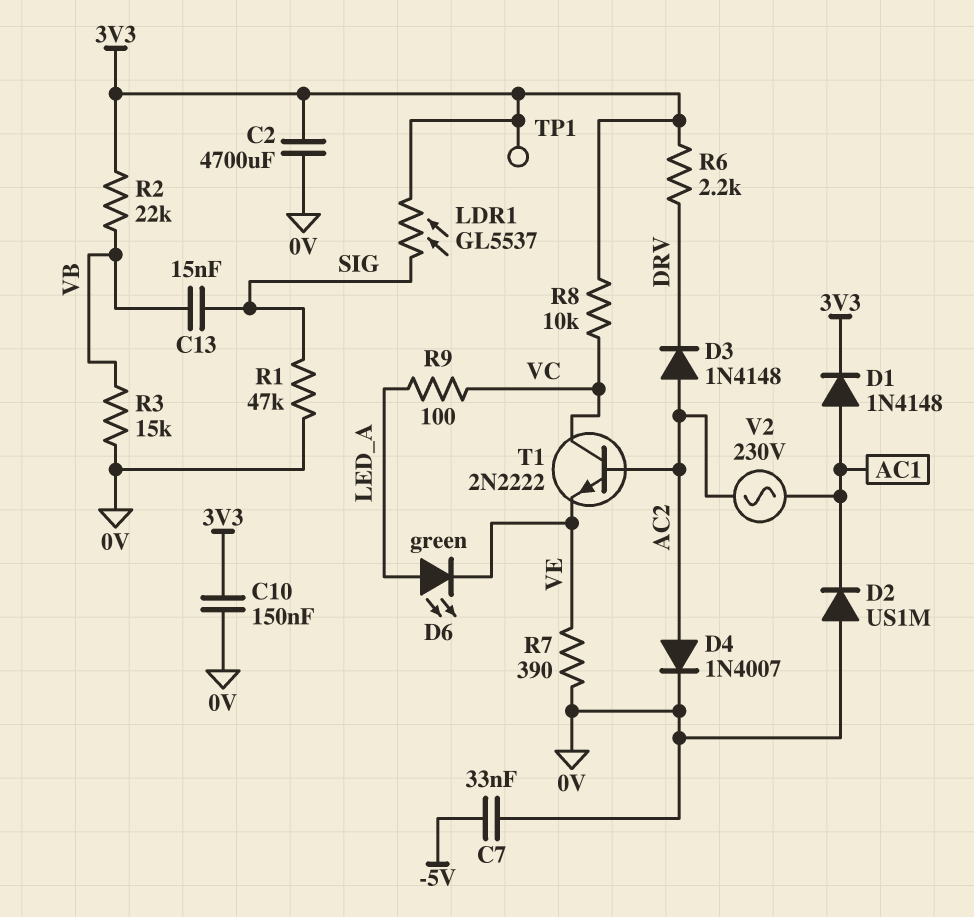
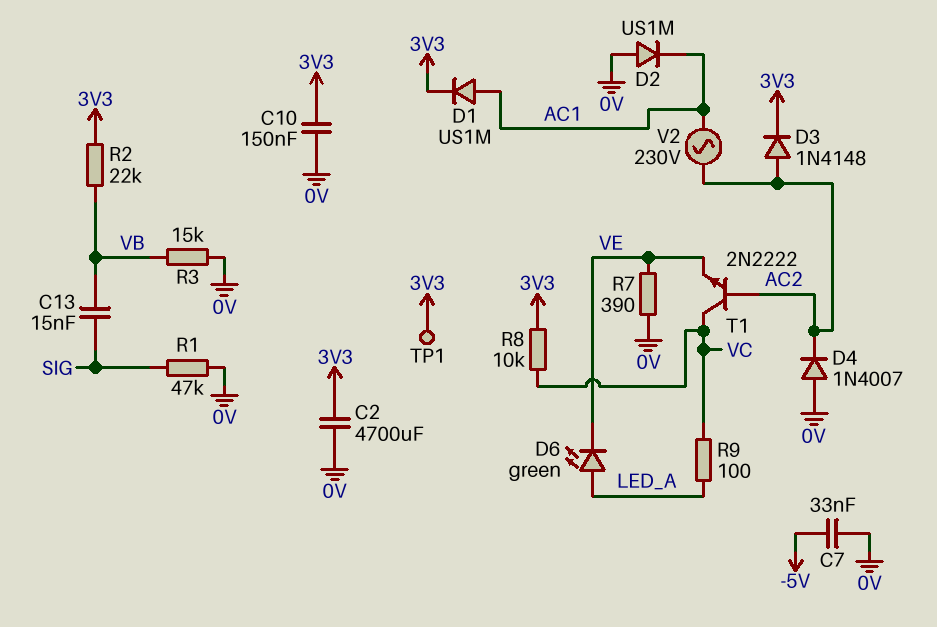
D1: diode 1N4148 (A AC1, K 3V3) -> diode US1M (A AC1, K 3V3)
D3: diode 1N4148 (A AC2, K DRV) -> diode 1N4148 (A AC2, K 3V3)
D4: diode 1N4007 (A AC2, K 0V) -> diode 1N4007 (A 0V, K AC2)
LDR1: GL5537 (3V3, SIG) -> none
R6: 2.2k (3V3, DRV) -> none

